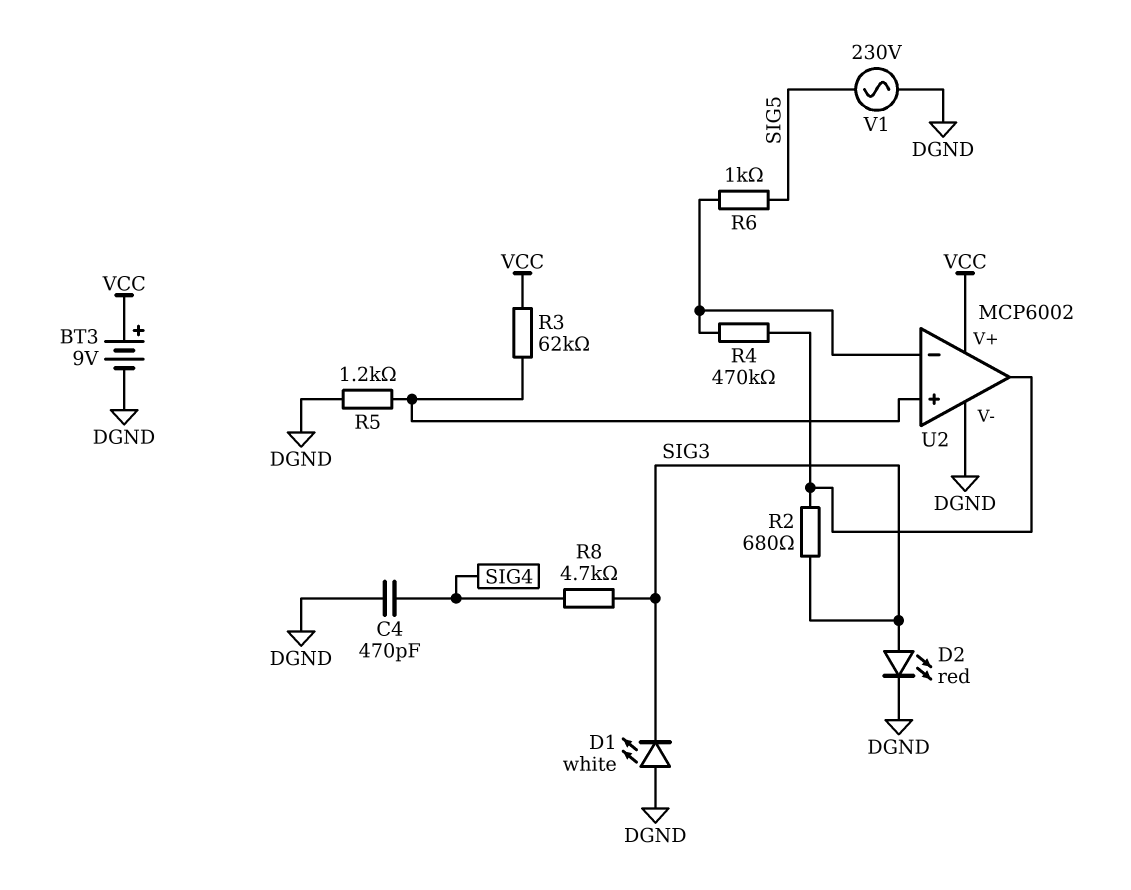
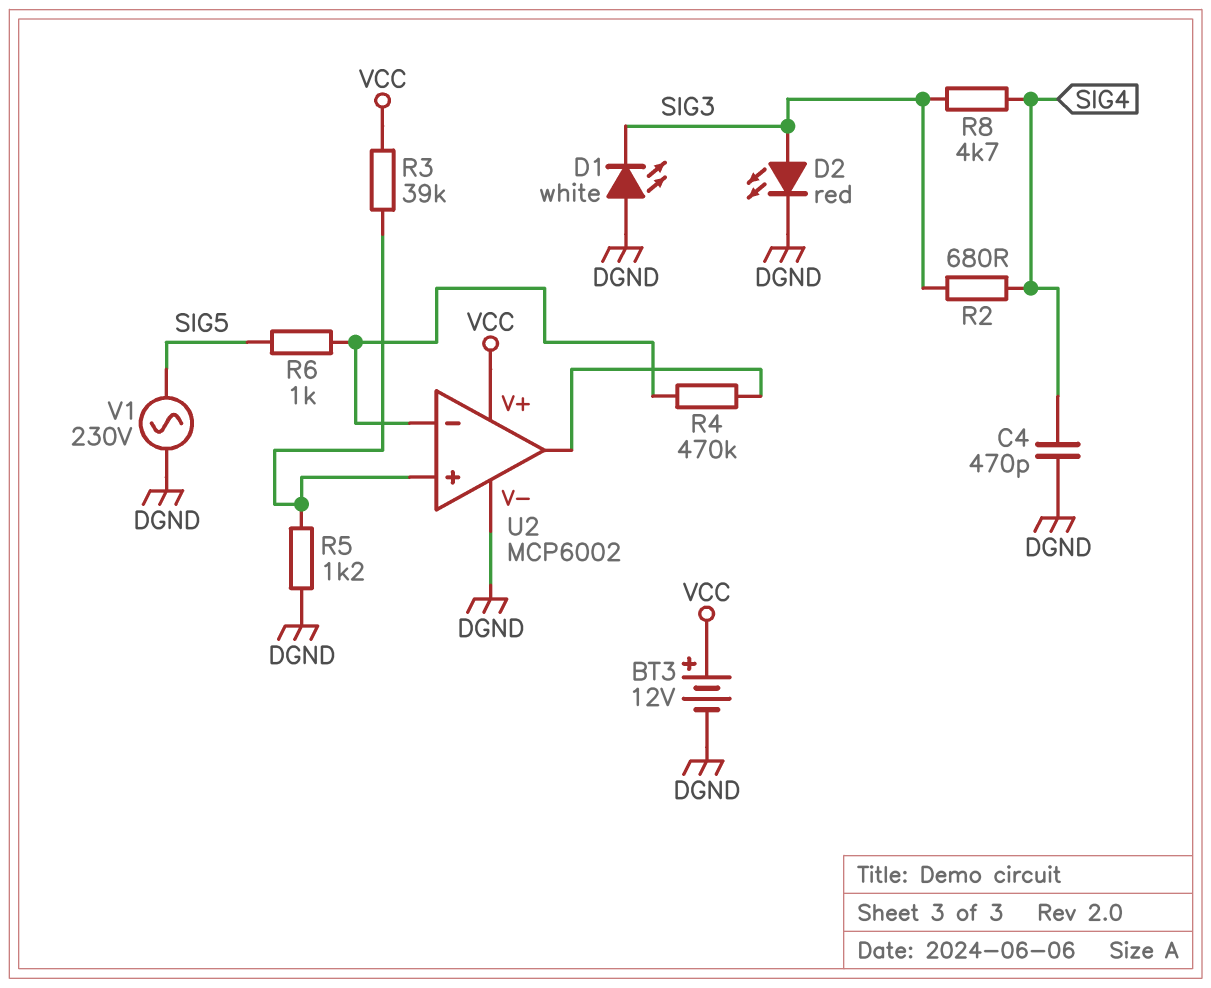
BT3: 9V (plus VCC, minus DGND) -> 12V (plus VCC, minus DGND)
R2: 680 (SIG3, U2/out) -> 680 (SIG3, SIG4)
R3: 62k (U2/in+, VCC) -> 39k (U2/in+, VCC)

